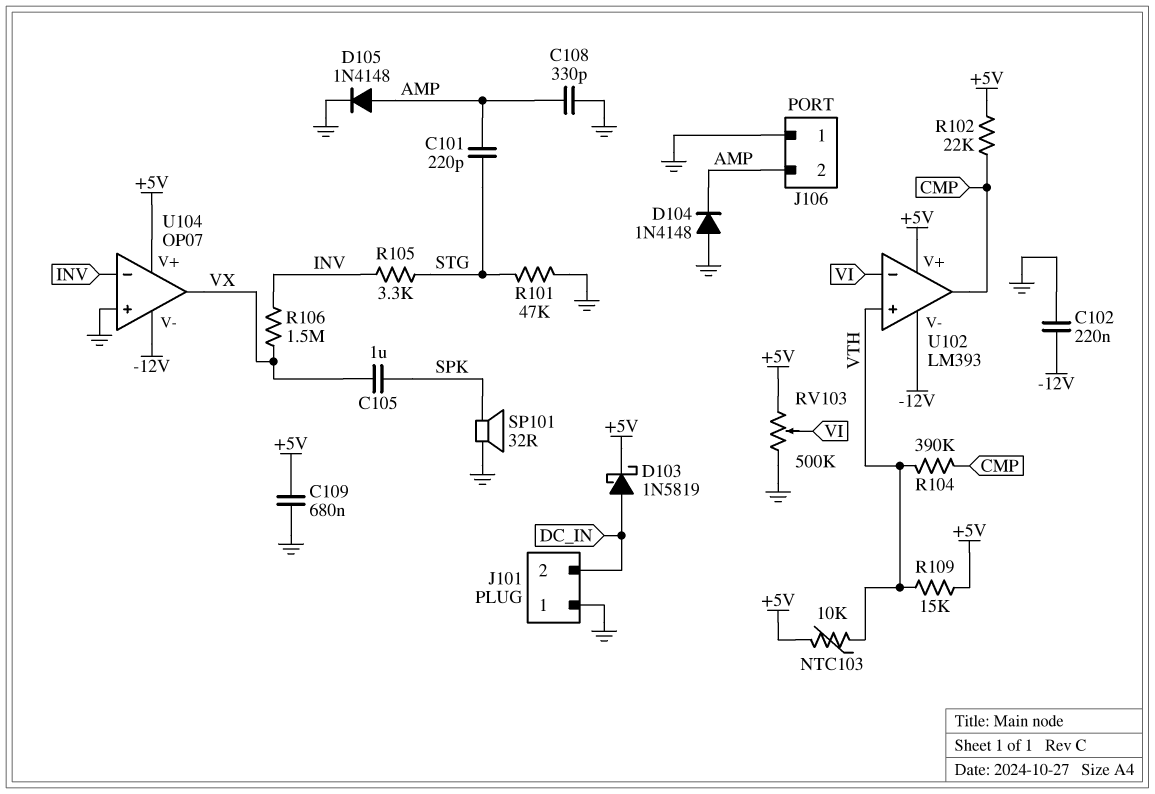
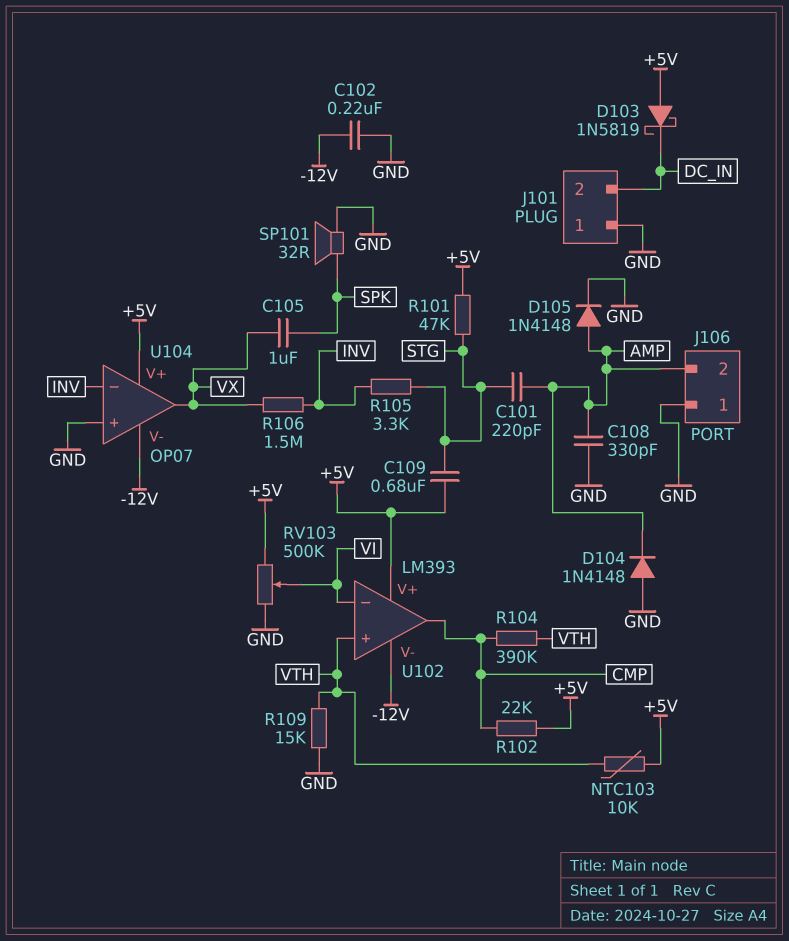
C109: 680nF (+5V, GND) -> 680nF (+5V, STG)
D103: schottky 1N5819 (A DC_IN, K +5V) -> schottky 1N5819 (A +5V, K DC_IN)
R101: 47k (GND, STG) -> 47k (+5V, STG)
R109: 15k (+5V, VTH) -> 15k (GND, VTH)

